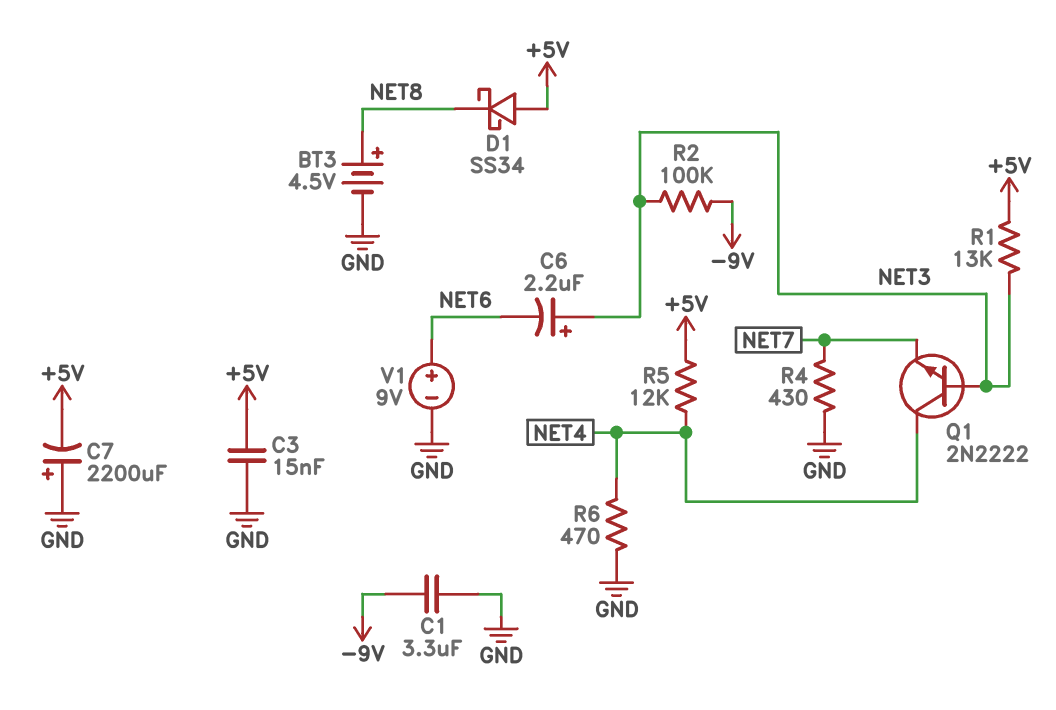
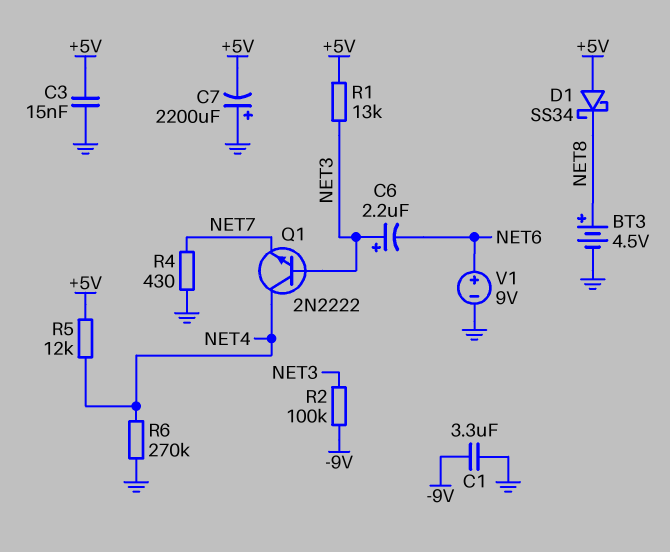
R6: 470 (GND, NET4) -> 270k (GND, NET4)

